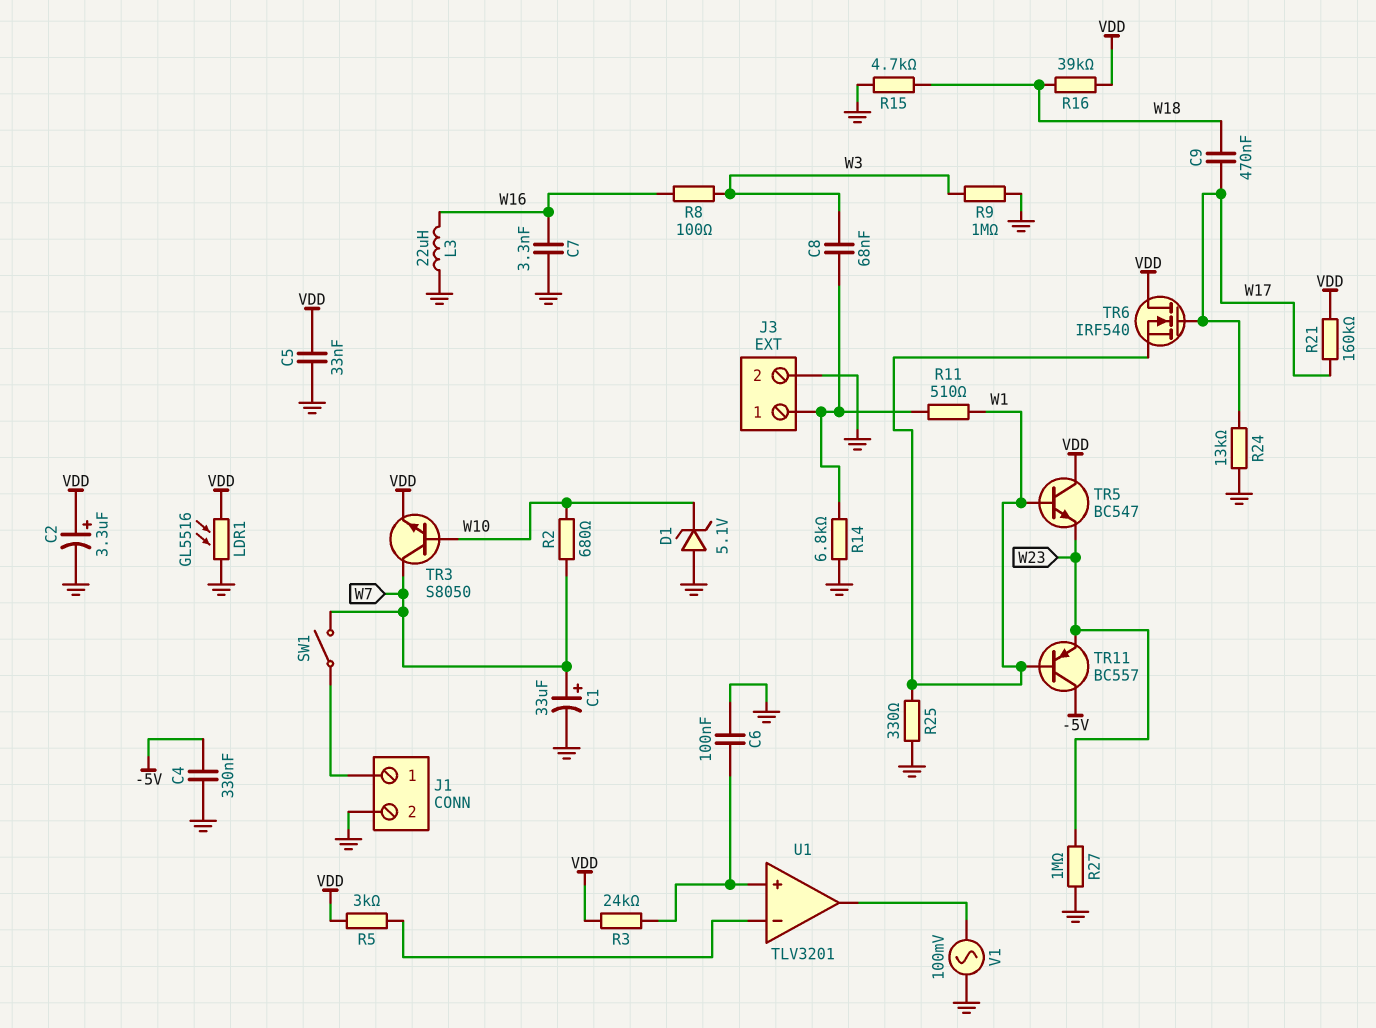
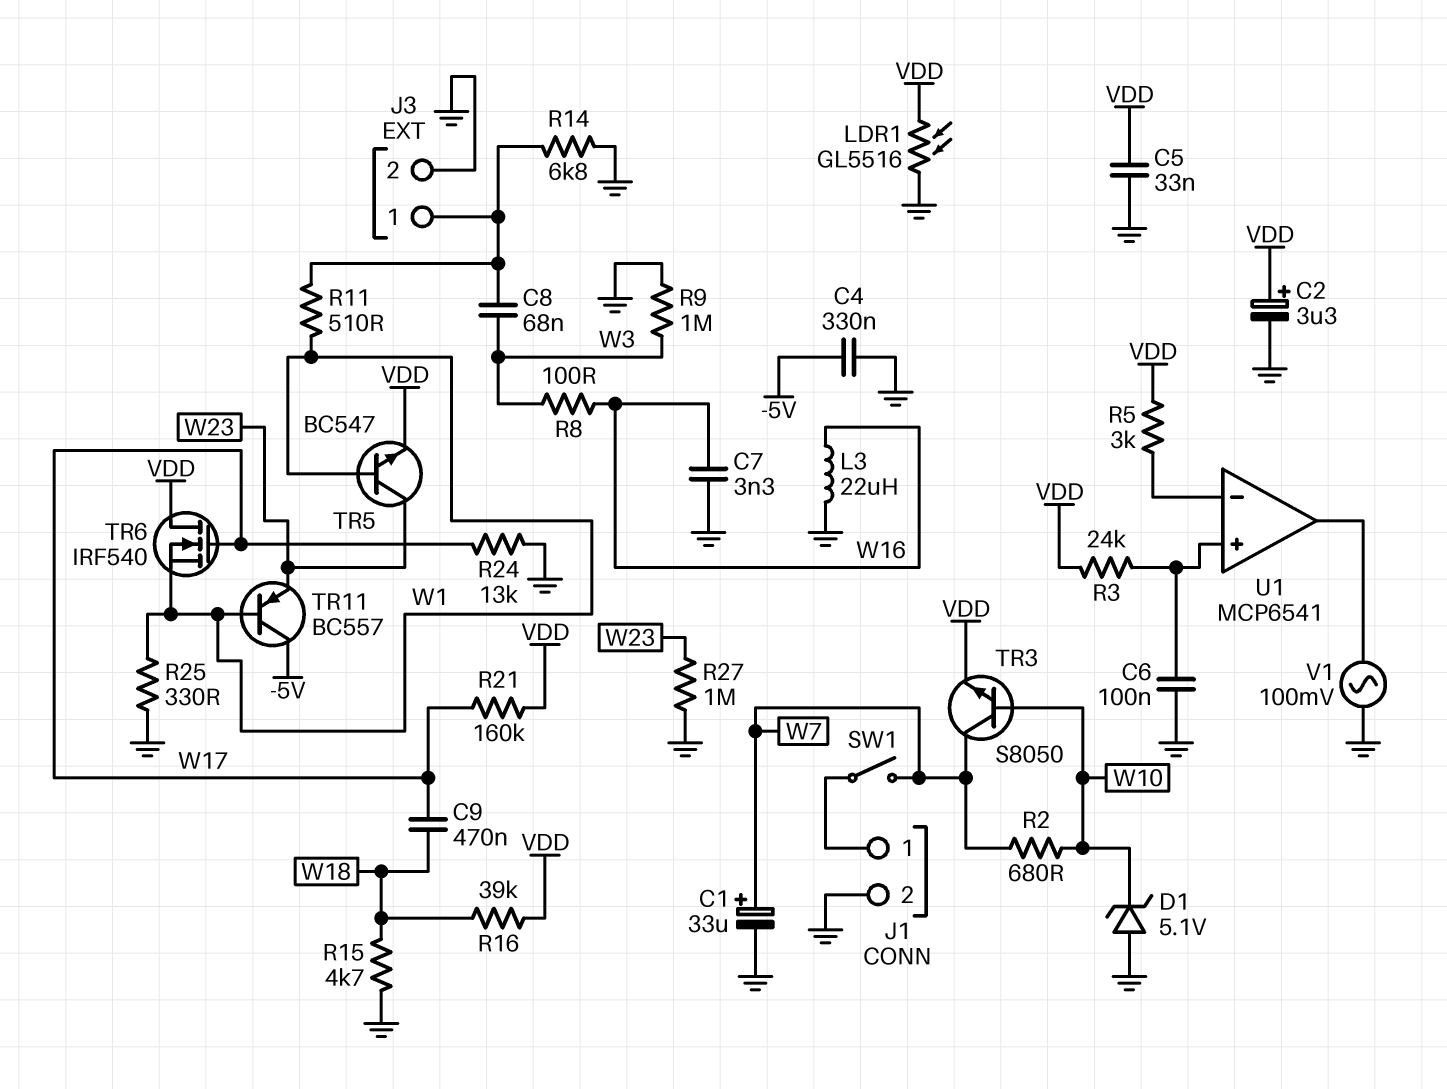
TR5: NPN BC547 (B W1, C VDD, E W23) -> NPN BC547 (B W1, C W23, E VDD)
U1: TLV3201 -> MCP6541

